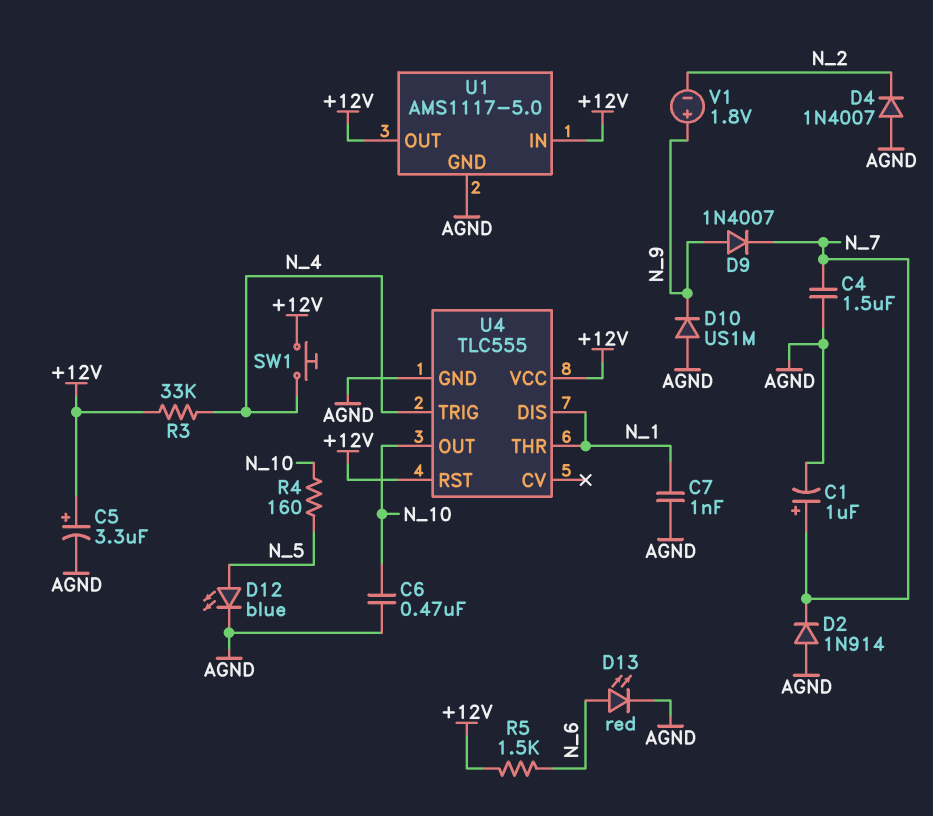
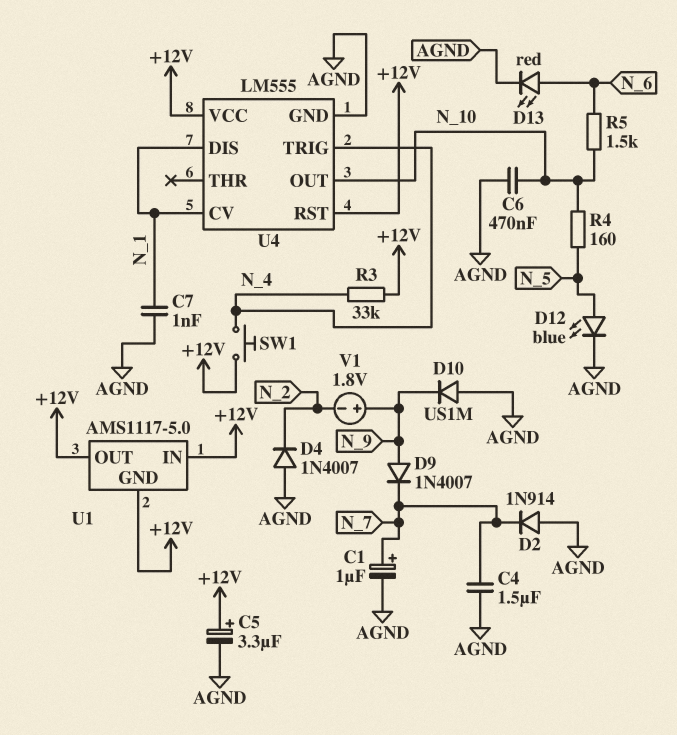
R5: 1.5k (+12V, N_6) -> 1.5k (N_6, N_10)
U1 pin GND: AGND -> +12V
U4: TLC555 -> LM555
U4 pin CV: none -> N_1
U4 pin THR: N_1 -> none

